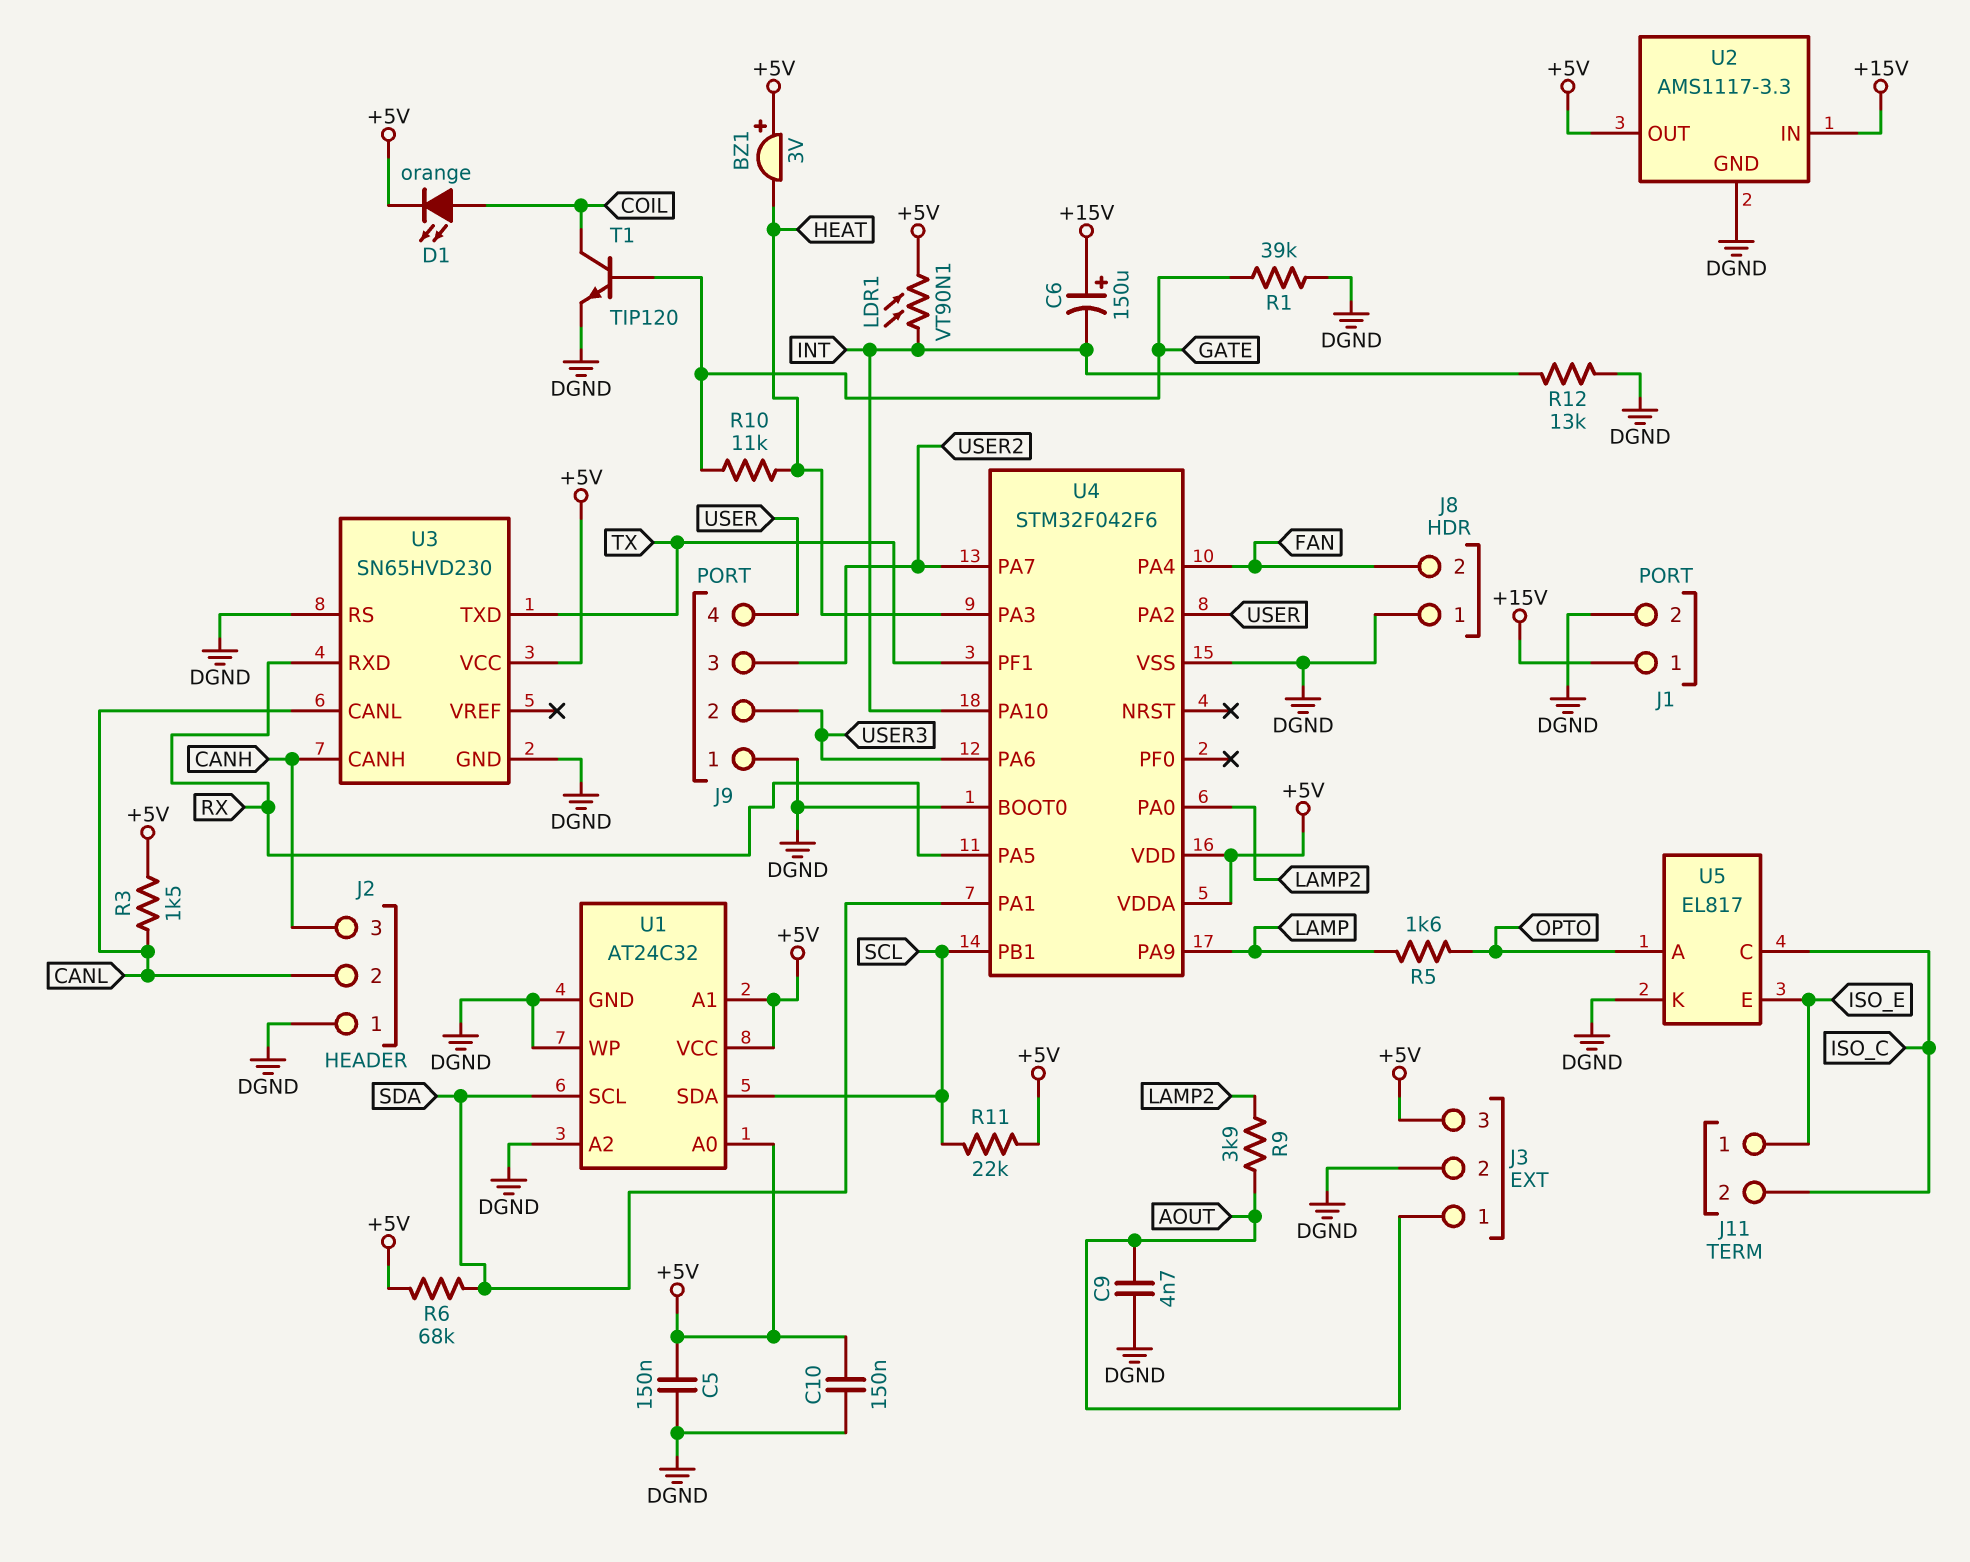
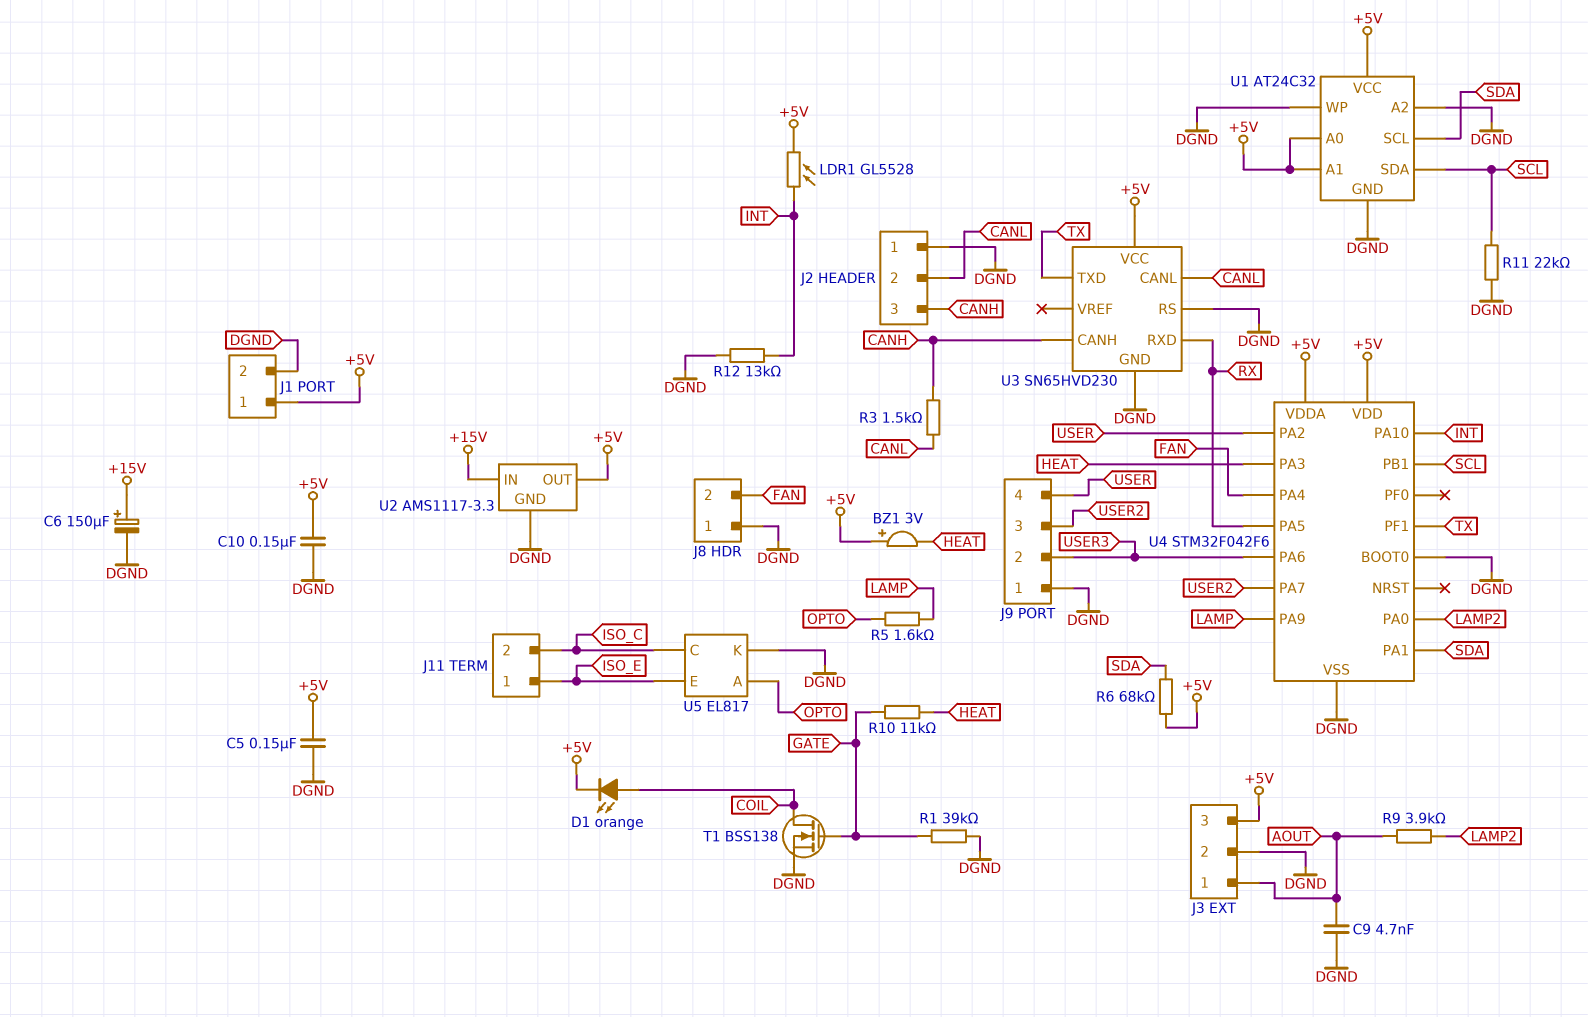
C6: 150uF (plus +15V, minus INT) -> 150uF (plus +15V, minus DGND)
J1 pin 1: +15V -> +5V
LDR1: VT90N1 (+5V, INT) -> GL5528 (+5V, INT)
R3: 1.5k (+5V, CANL) -> 1.5k (CANH, CANL)
R11: 22k (+5V, SCL) -> 22k (DGND, SCL)
T1: NPN TIP120 (B GATE, C COIL, E DGND) -> NMOS BSS138 (G GATE, D COIL, S DGND)

